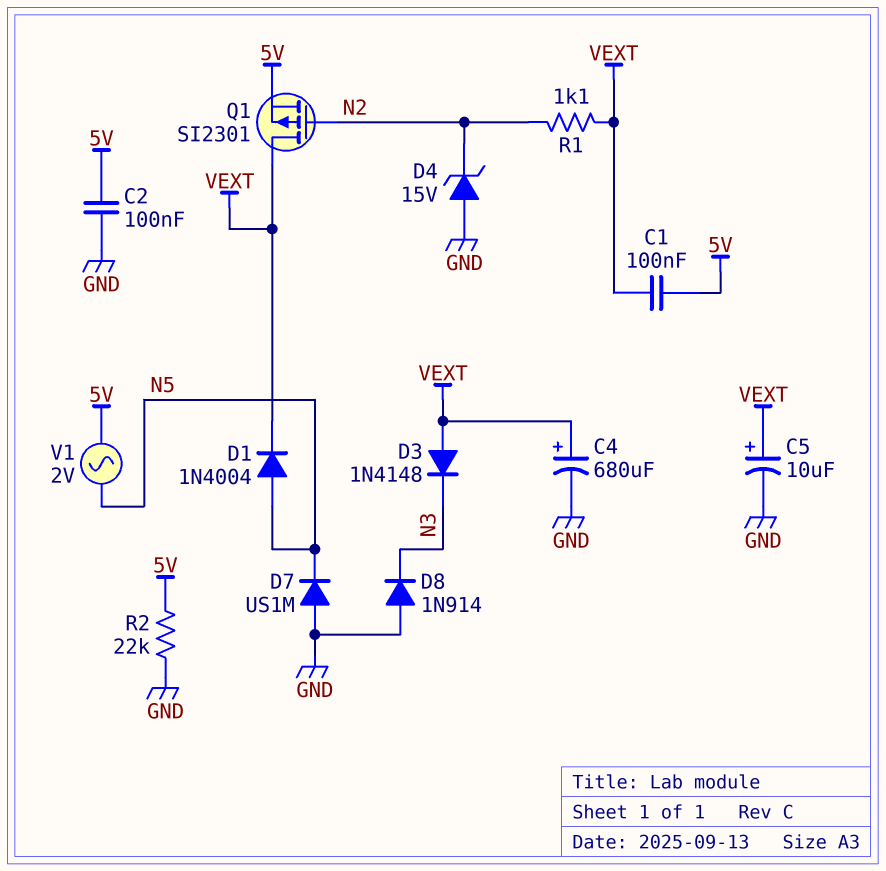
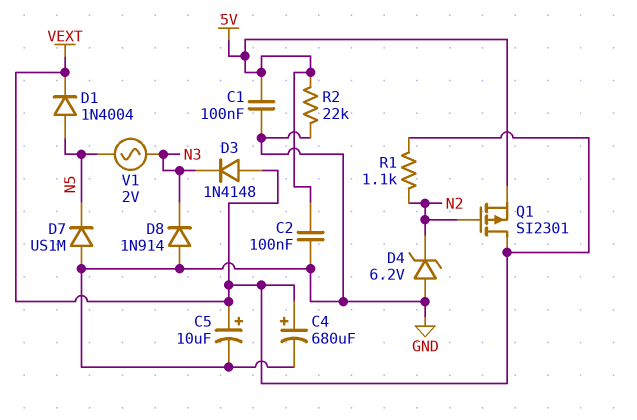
C1: 100nF (5V, VEXT) -> 100nF (5V, GND)
D4: zener 15V (A GND, K N2) -> zener 6.2V (A GND, K N2)
V1: AC 2V (5V, N5) -> AC 2V (N3, N5)

